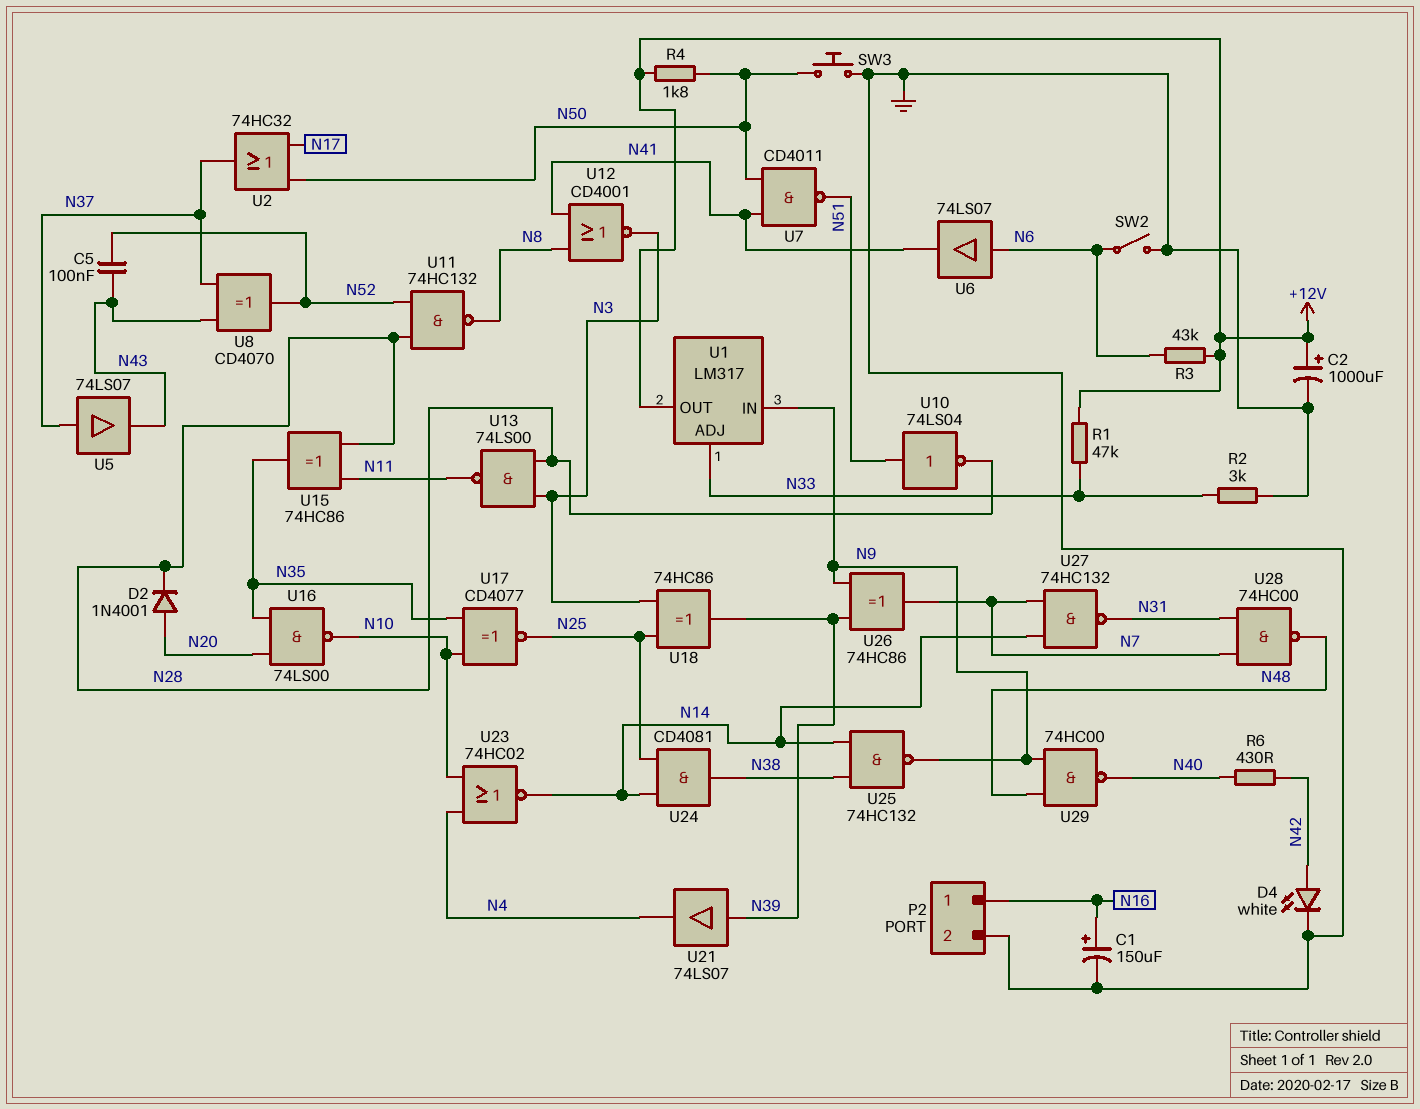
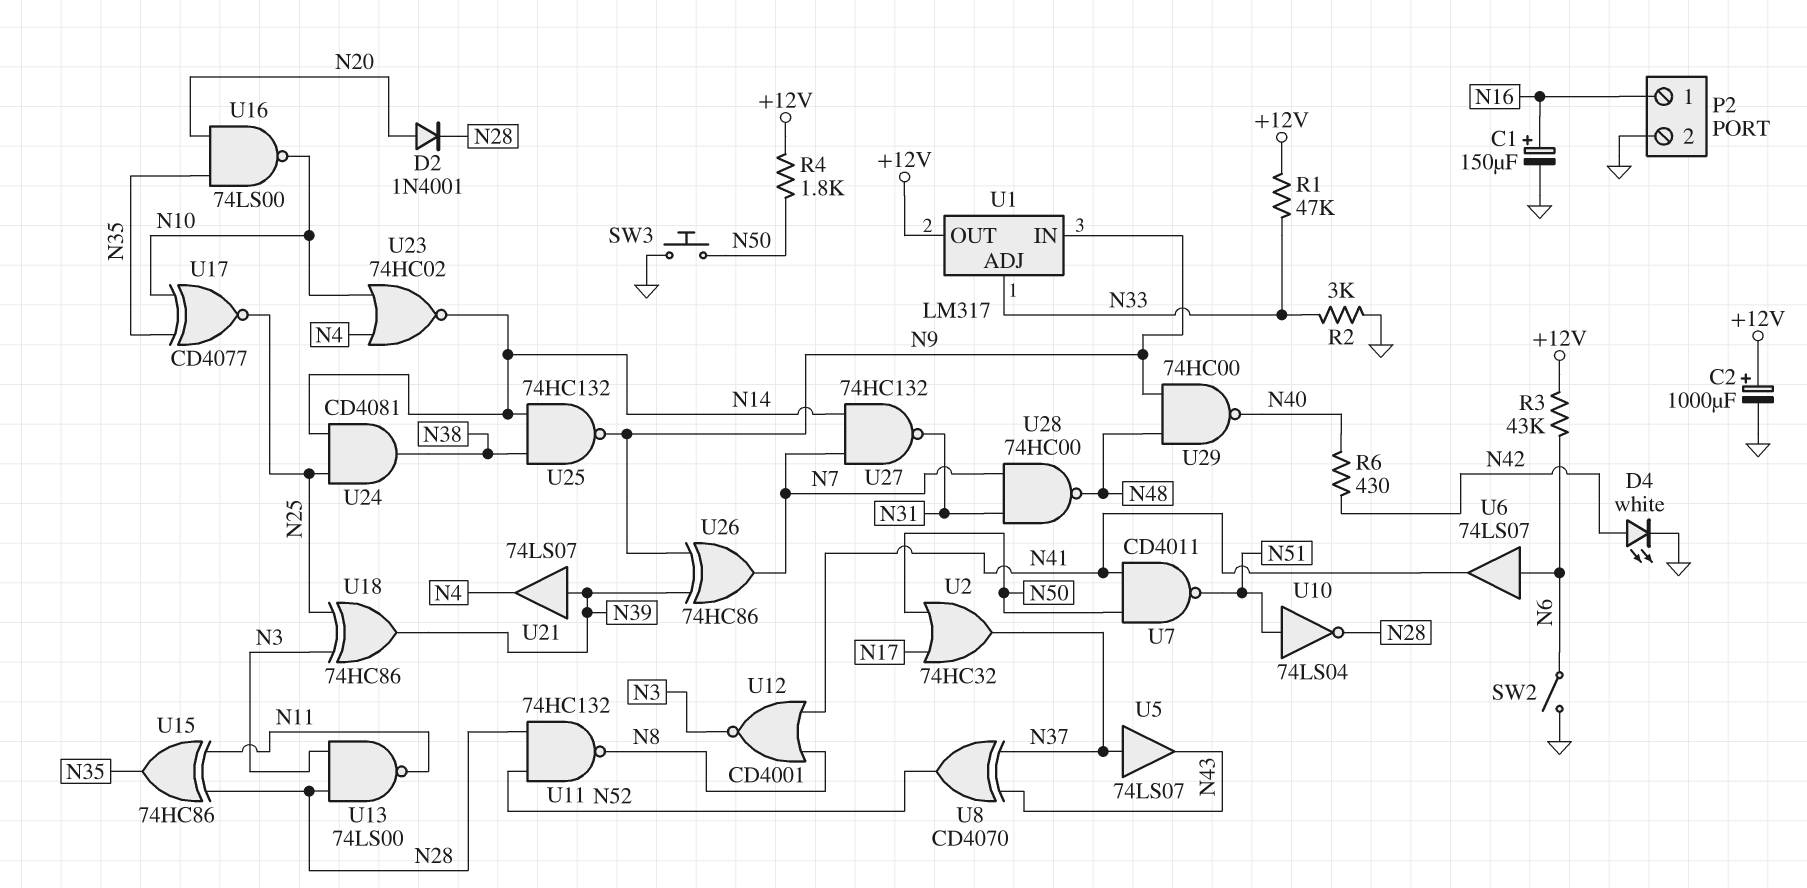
C5: 100nF (N43, N52) -> none

